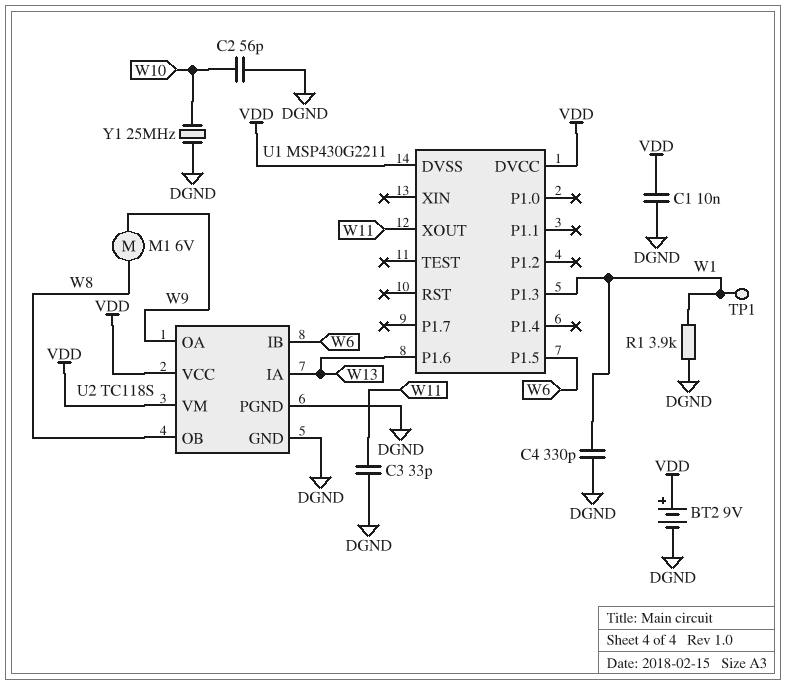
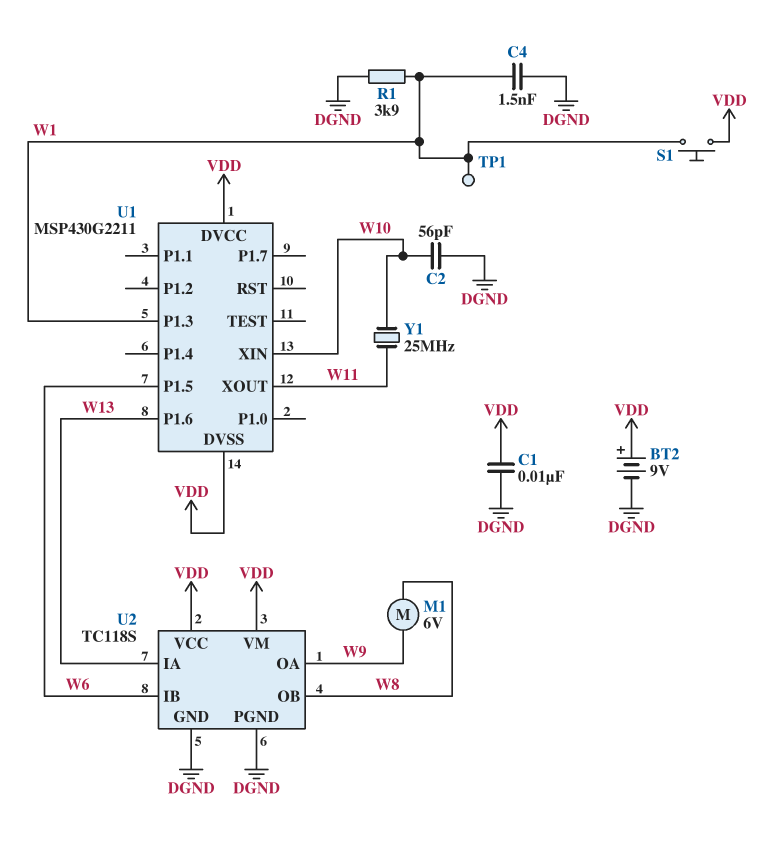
C3: 33pF (DGND, W11) -> none
C4: 330pF (DGND, W1) -> 1.5nF (DGND, W1)
S1: none -> button (VDD, W1)
U1 pin XIN: none -> W10
Y1: 25MHz (DGND, W10) -> 25MHz (W10, W11)

